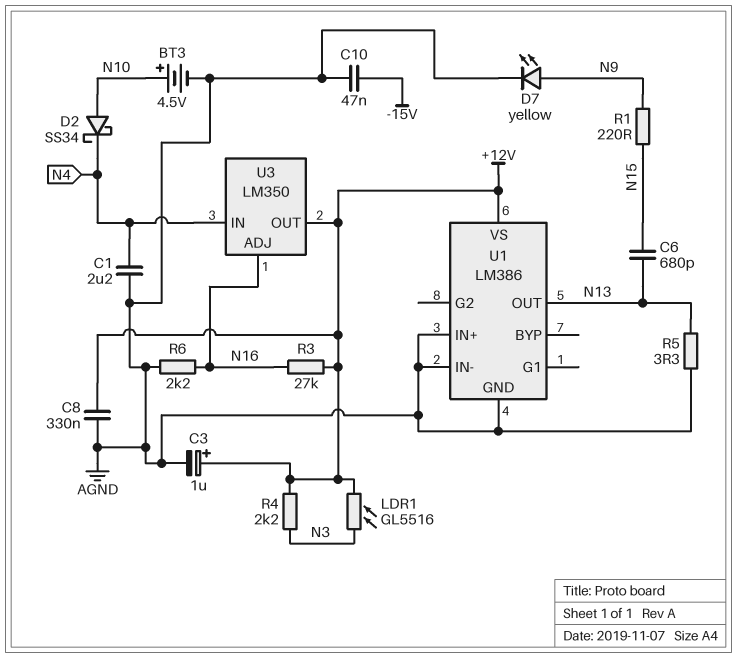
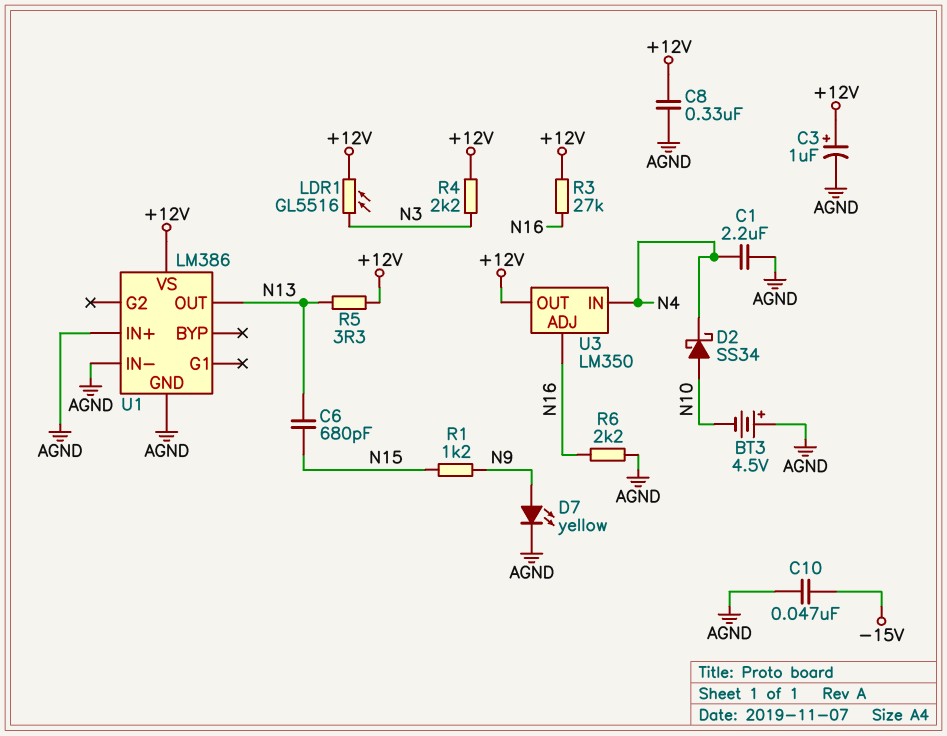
BT3: 4.5V (plus N10, minus AGND) -> 4.5V (plus AGND, minus N10)
R1: 220 (N9, N15) -> 1.2k (N9, N15)
R5: 3.3 (AGND, N13) -> 3.3 (+12V, N13)

